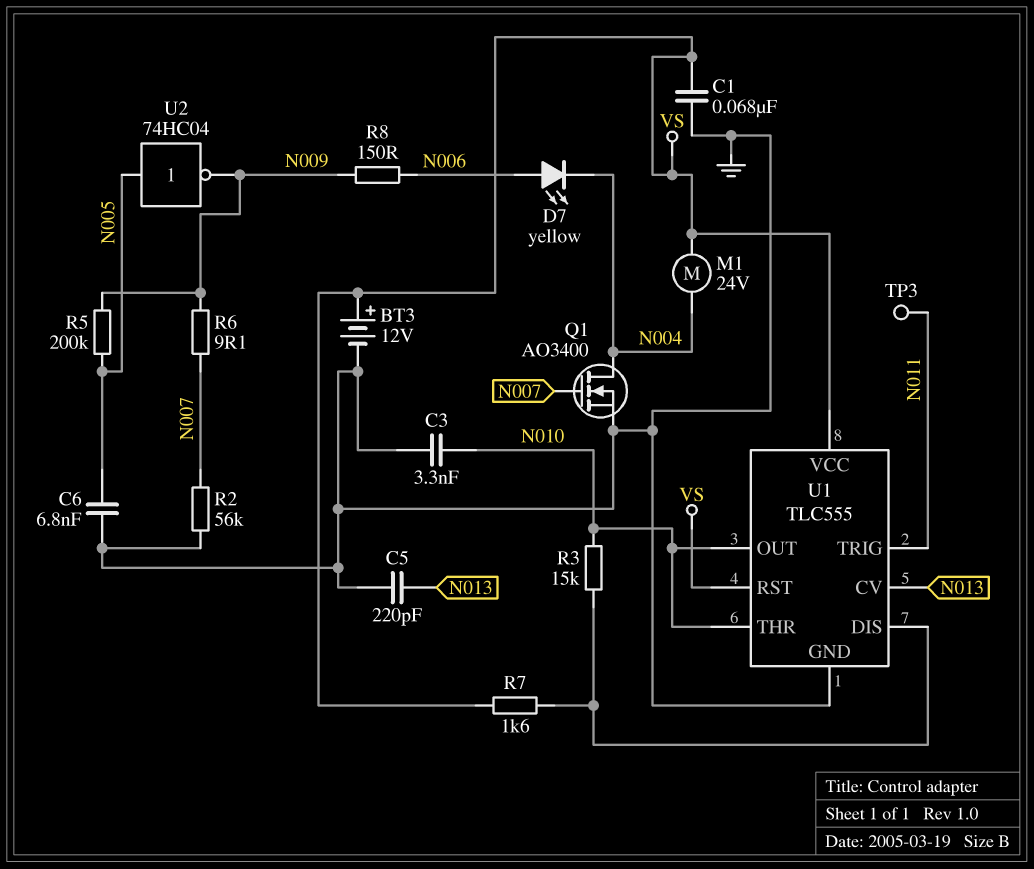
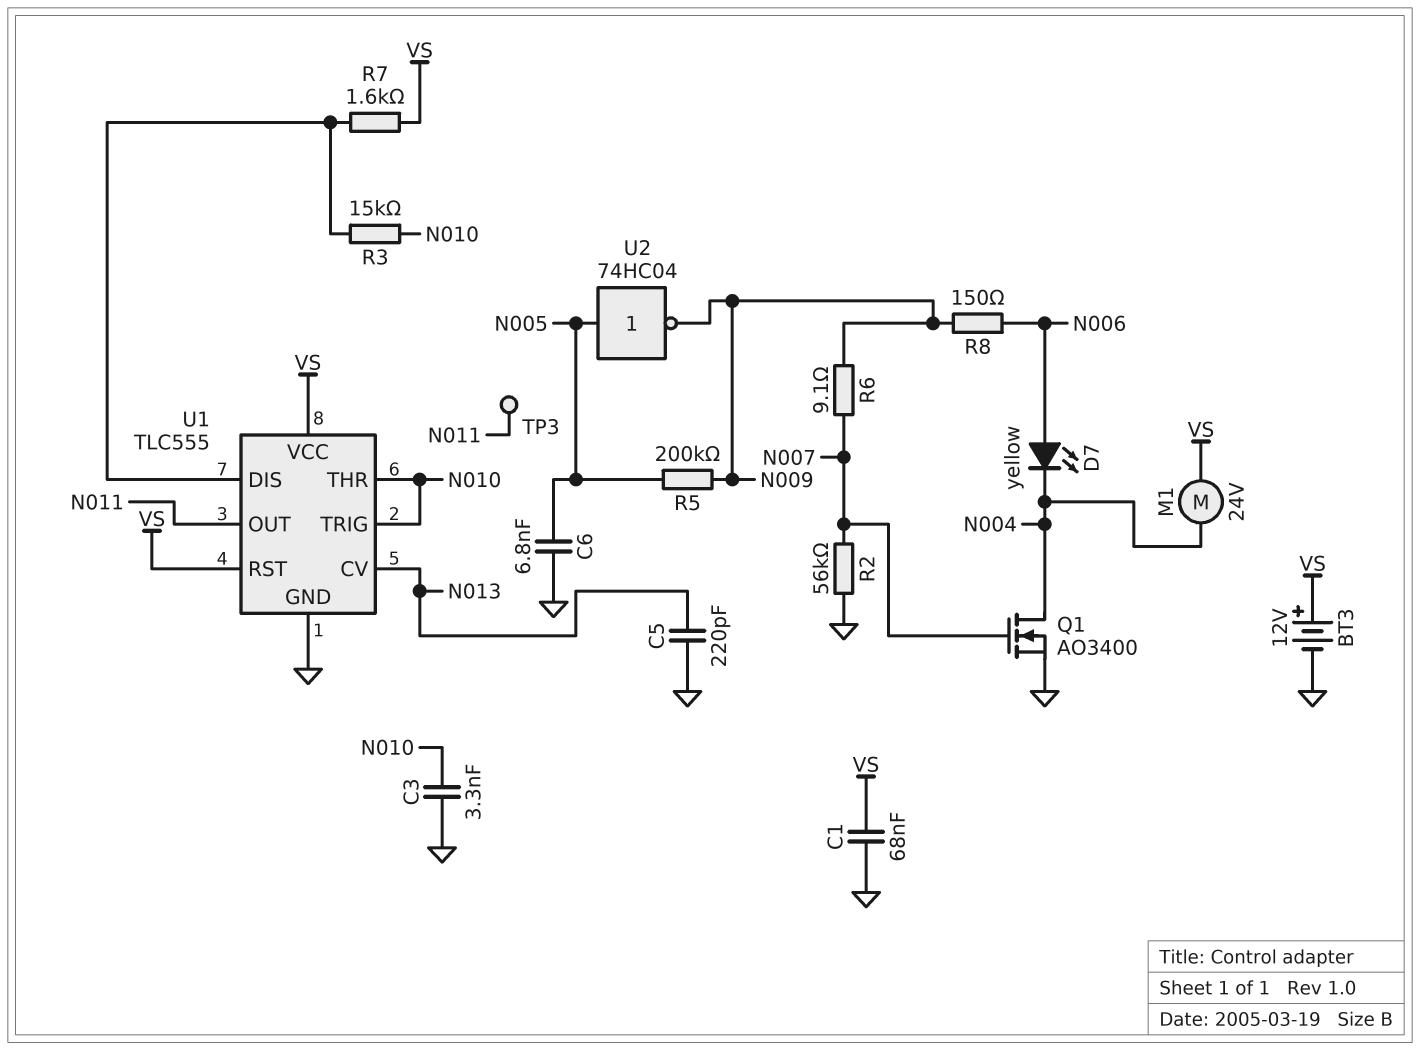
U1 pin OUT: N010 -> N011
U1 pin TRIG: N011 -> N010

